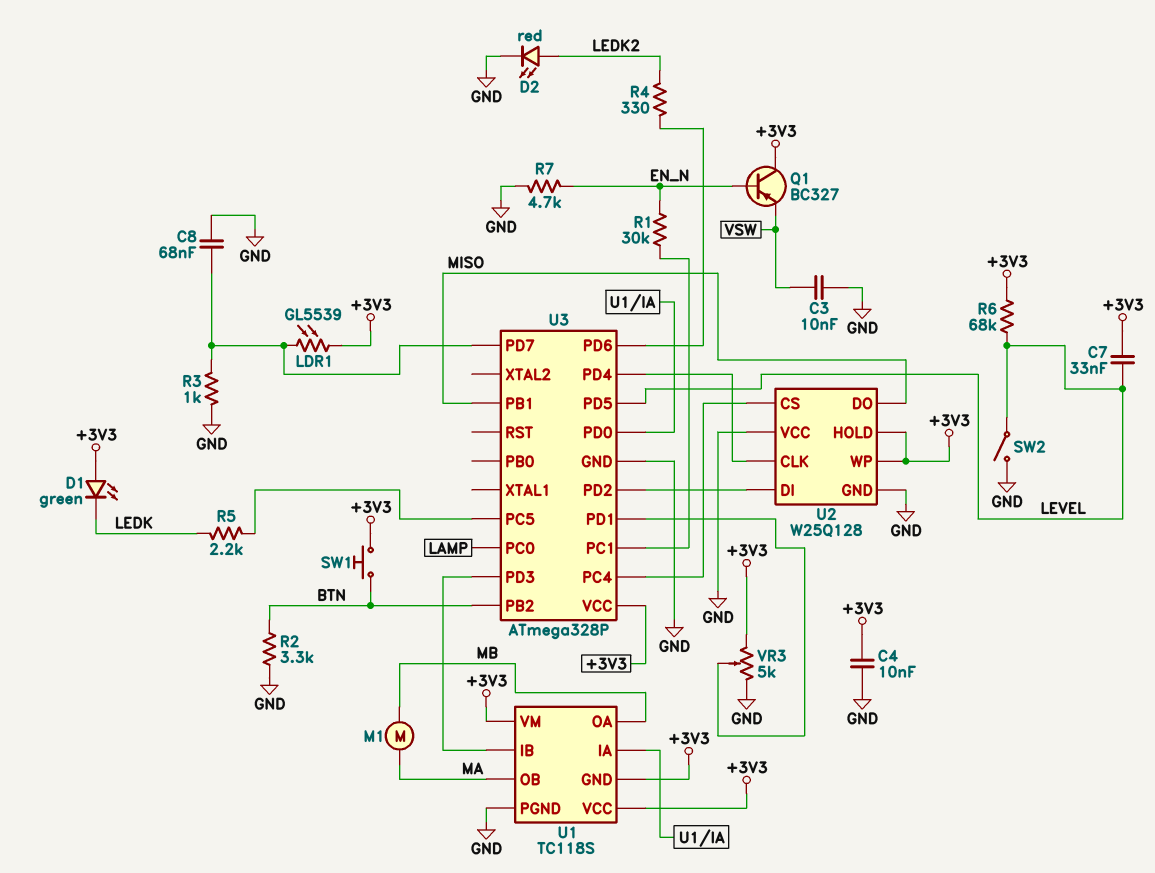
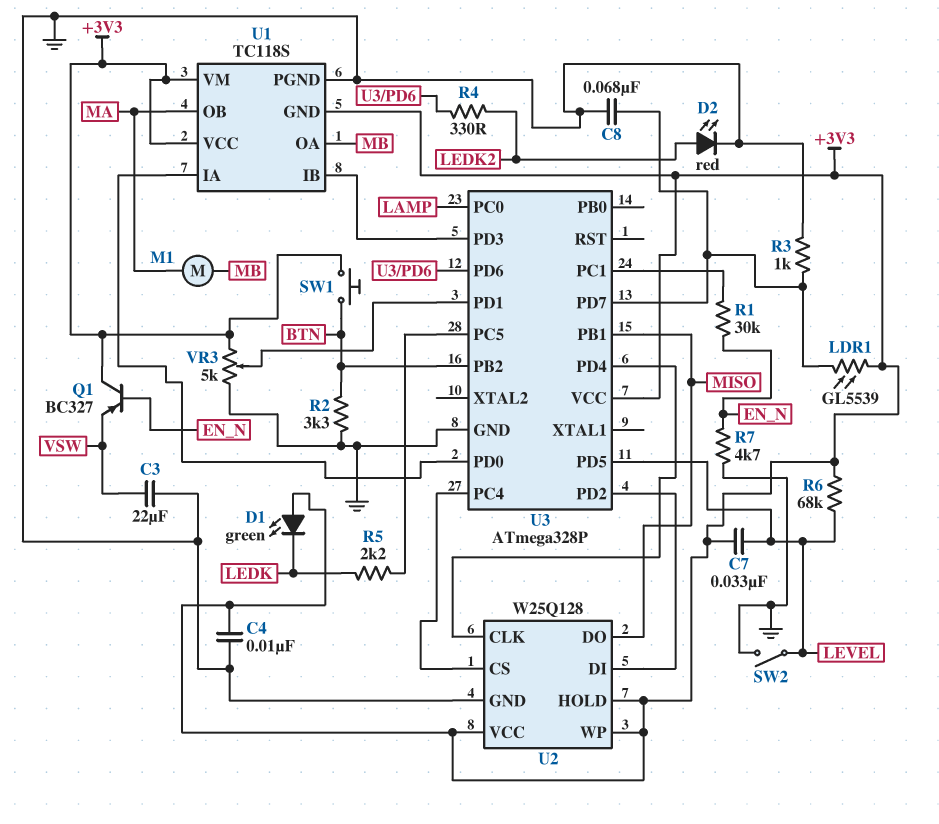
C3: 10nF (GND, VSW) -> 22uF (GND, VSW)
U2 pin VCC: GND -> +3V3

